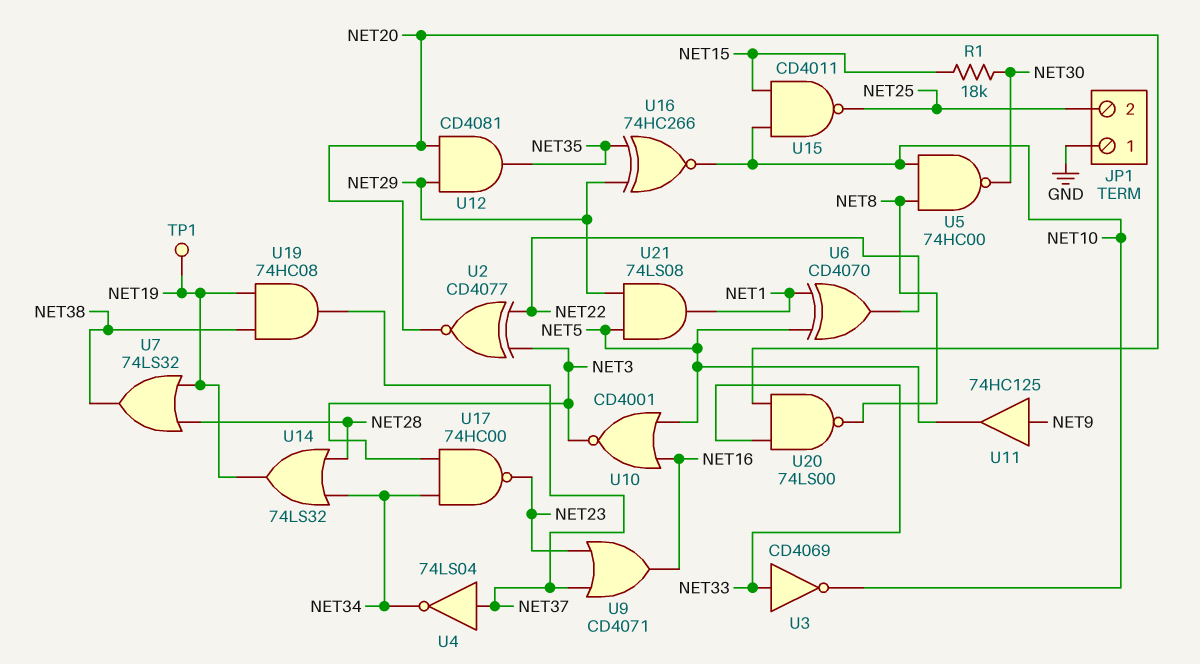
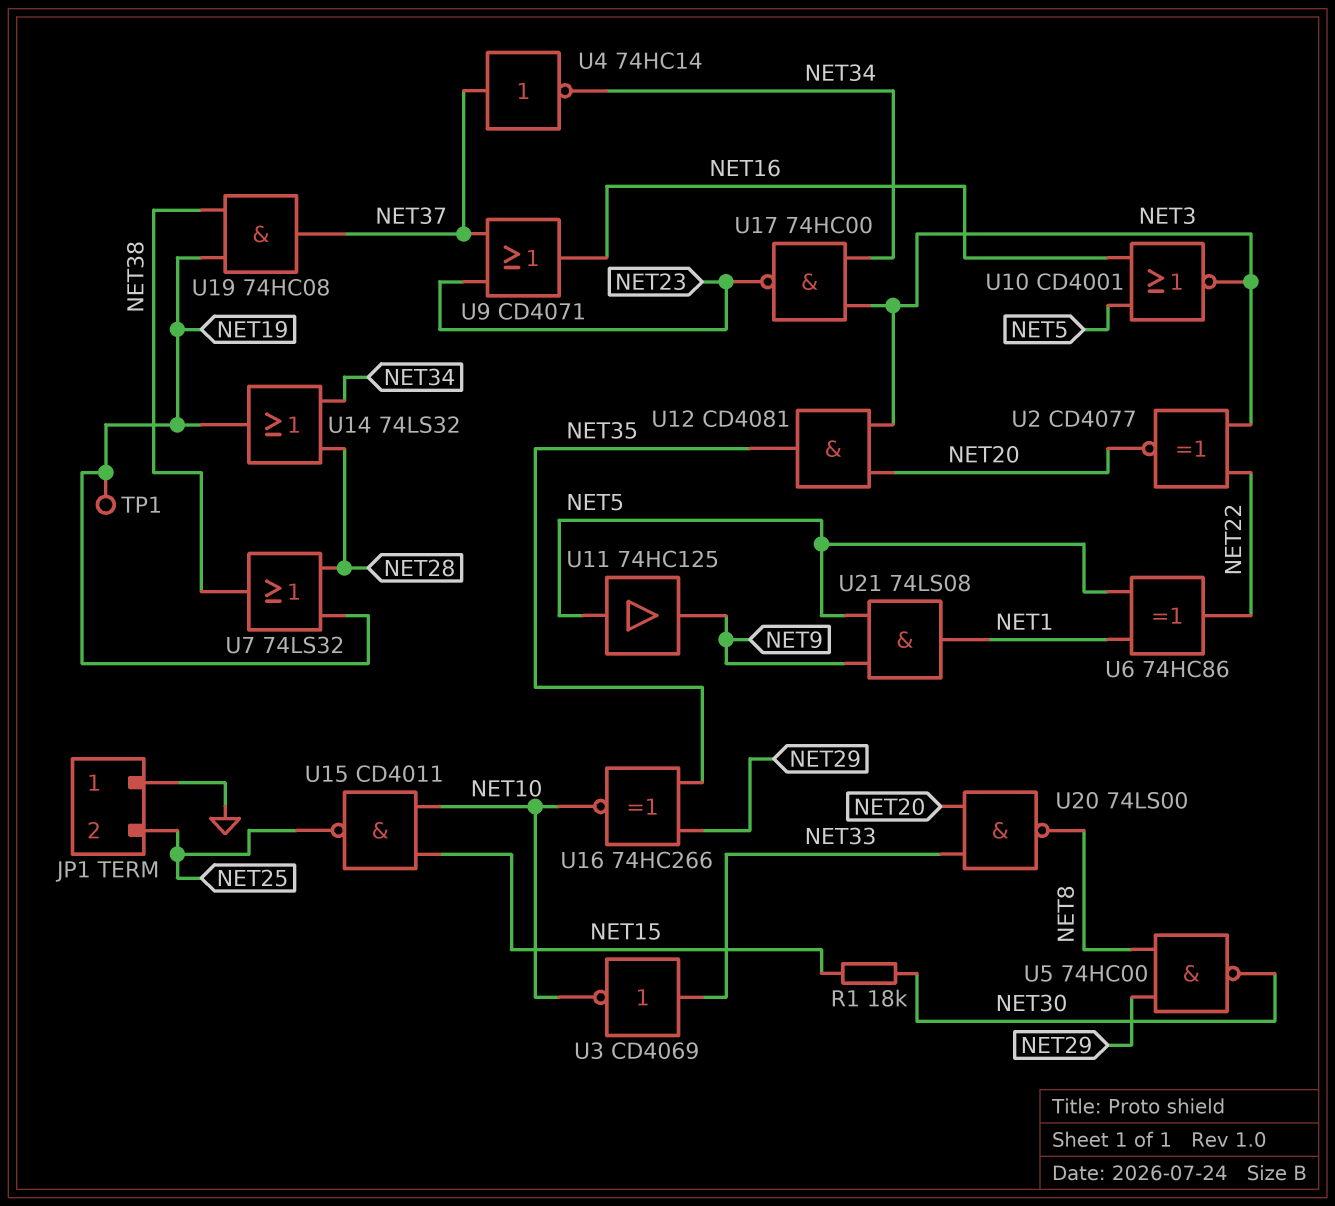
U4: NOT 74LS04 (in NET37, out NET34) -> NOT 74HC14 (in NET37, out NET34)
U5: NAND 74HC00 (in NET8, in NET10, out NET30) -> NAND 74HC00 (in NET8, in NET29, out NET30)
U6: XOR CD4070 (in NET1, in NET5, out NET22) -> XOR 74HC86 (in NET1, in NET5, out NET22)
U11: buffer 74HC125 (in NET9, out NET5) -> buffer 74HC125 (in NET5, out NET9)
U12: AND CD4081 (in NET20, in NET29, out NET35) -> AND CD4081 (in NET3, in NET20, out NET35)
U21: AND 74LS08 (in NET5, in NET29, out NET1) -> AND 74LS08 (in NET5, in NET9, out NET1)

